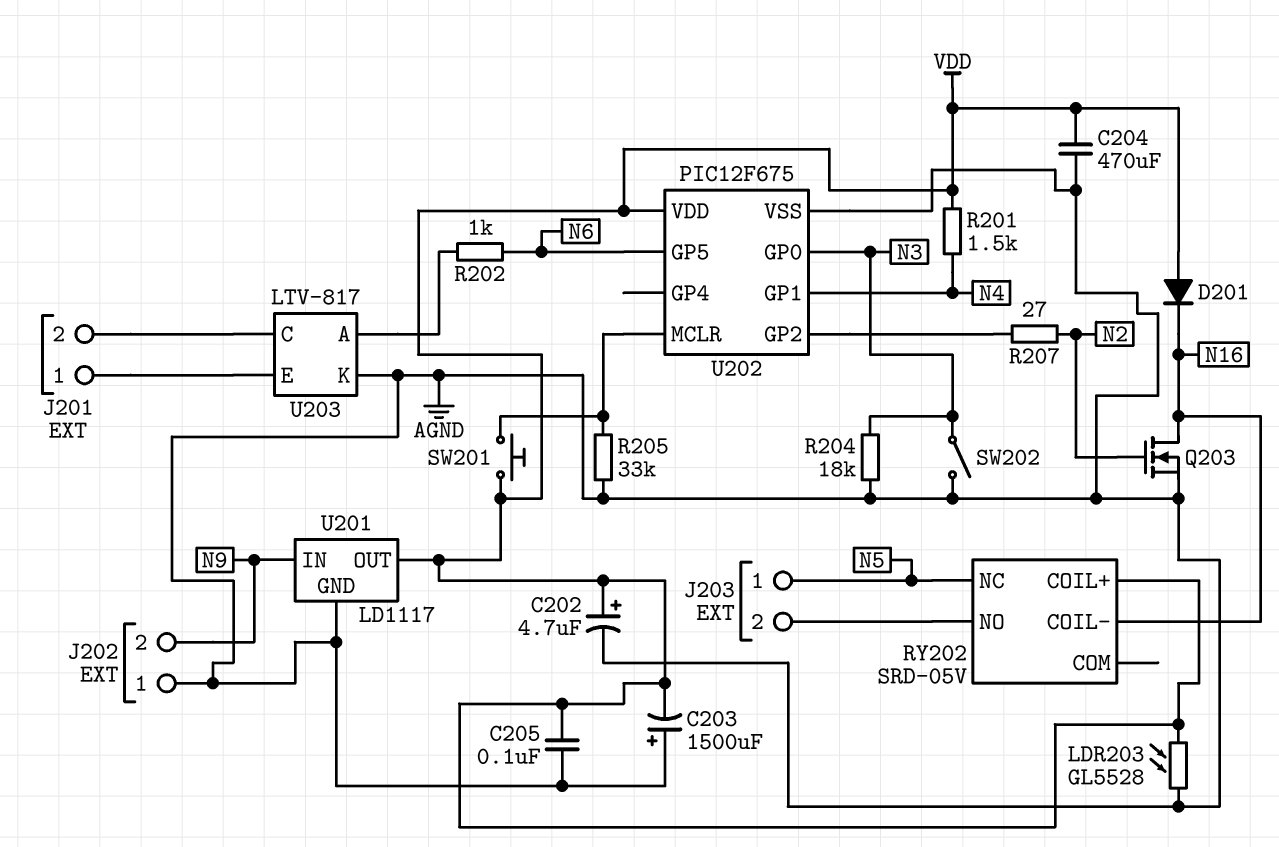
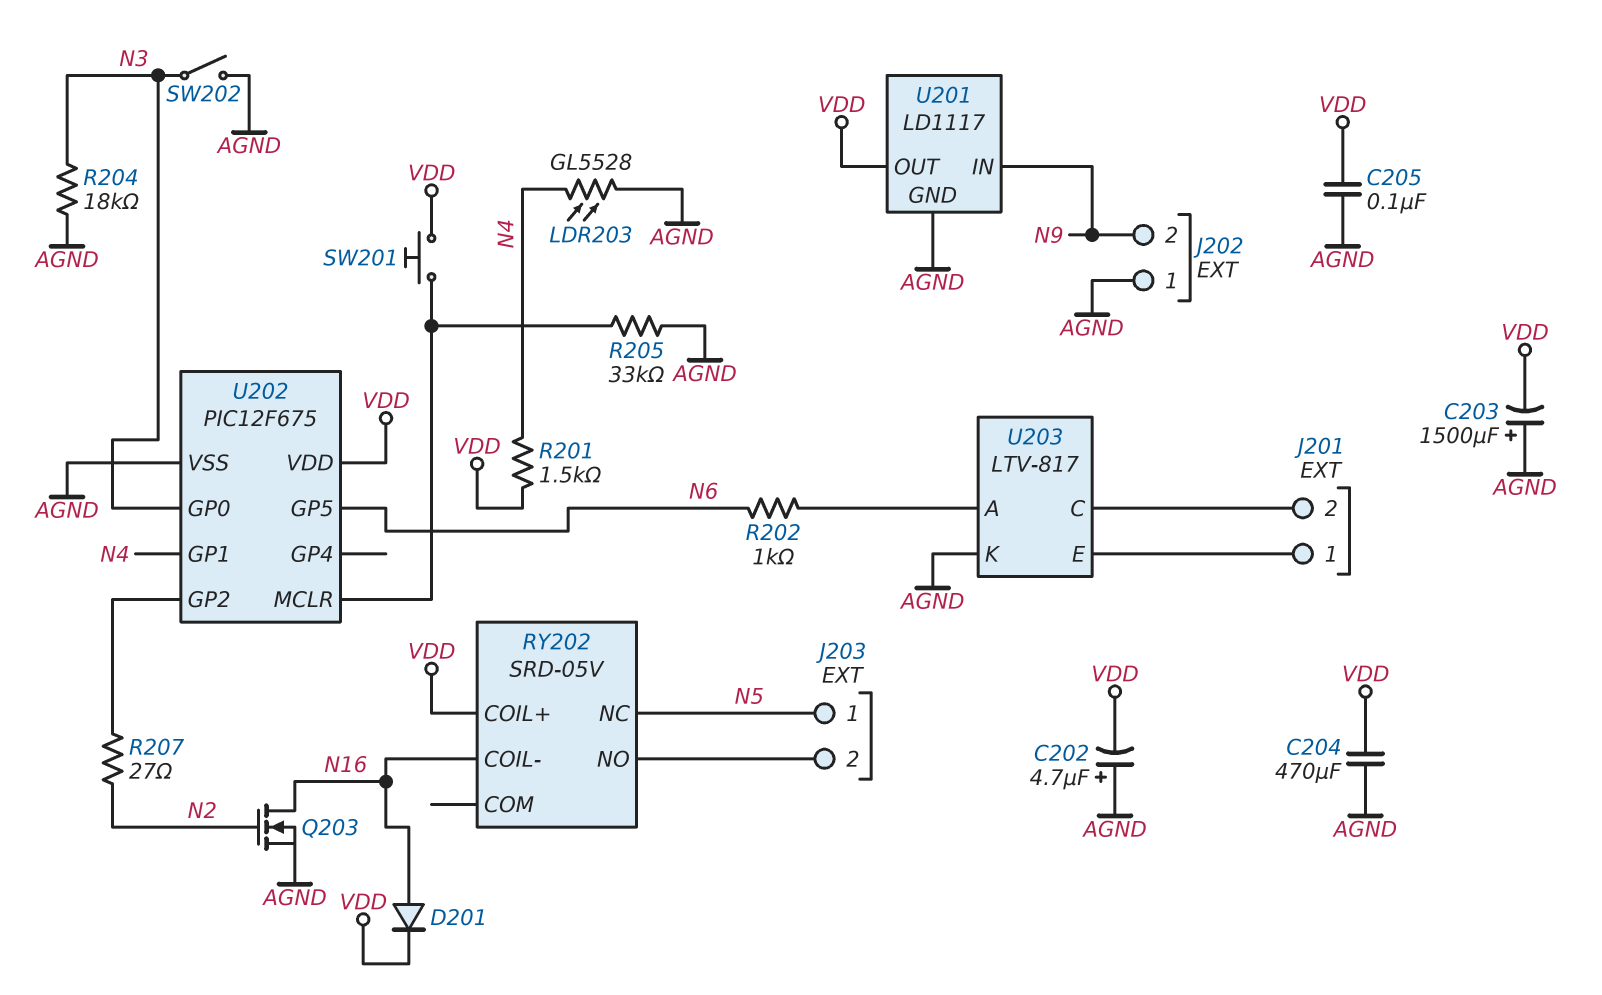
C202: 4.7uF (plus VDD, minus AGND) -> 4.7uF (plus AGND, minus VDD)
D201: diode (A VDD, K N16) -> diode (A N16, K VDD)
LDR203: GL5528 (AGND, VDD) -> GL5528 (AGND, N4)

